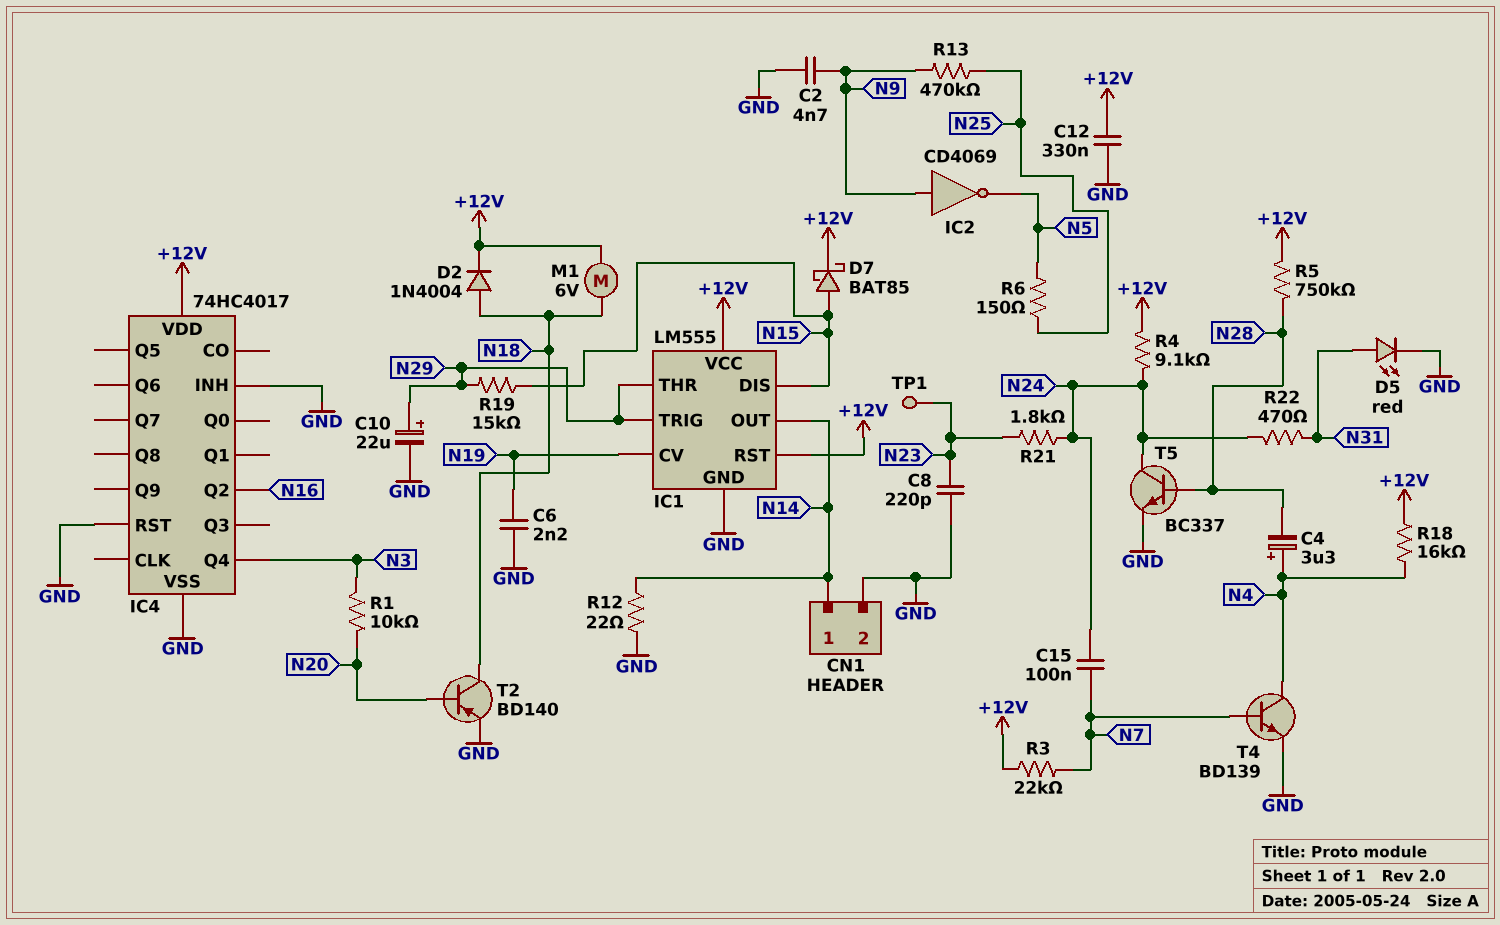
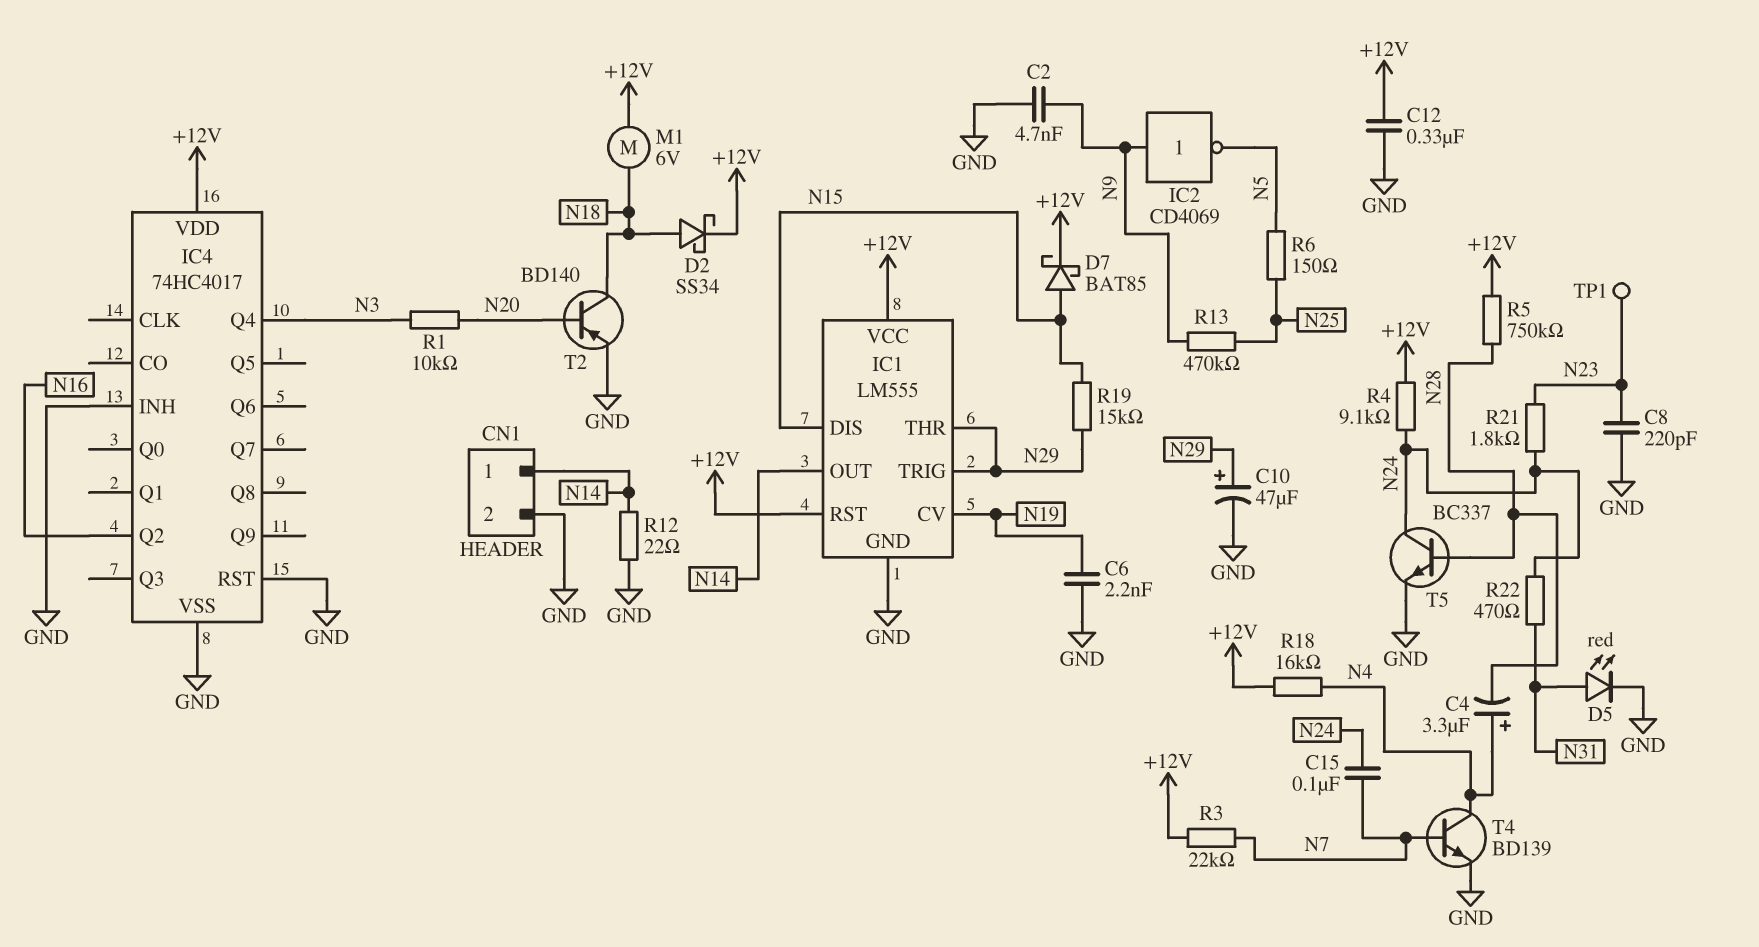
C10: 22uF (plus N29, minus GND) -> 47uF (plus N29, minus GND)
D2: diode 1N4004 (A N18, K +12V) -> schottky SS34 (A N18, K +12V)

